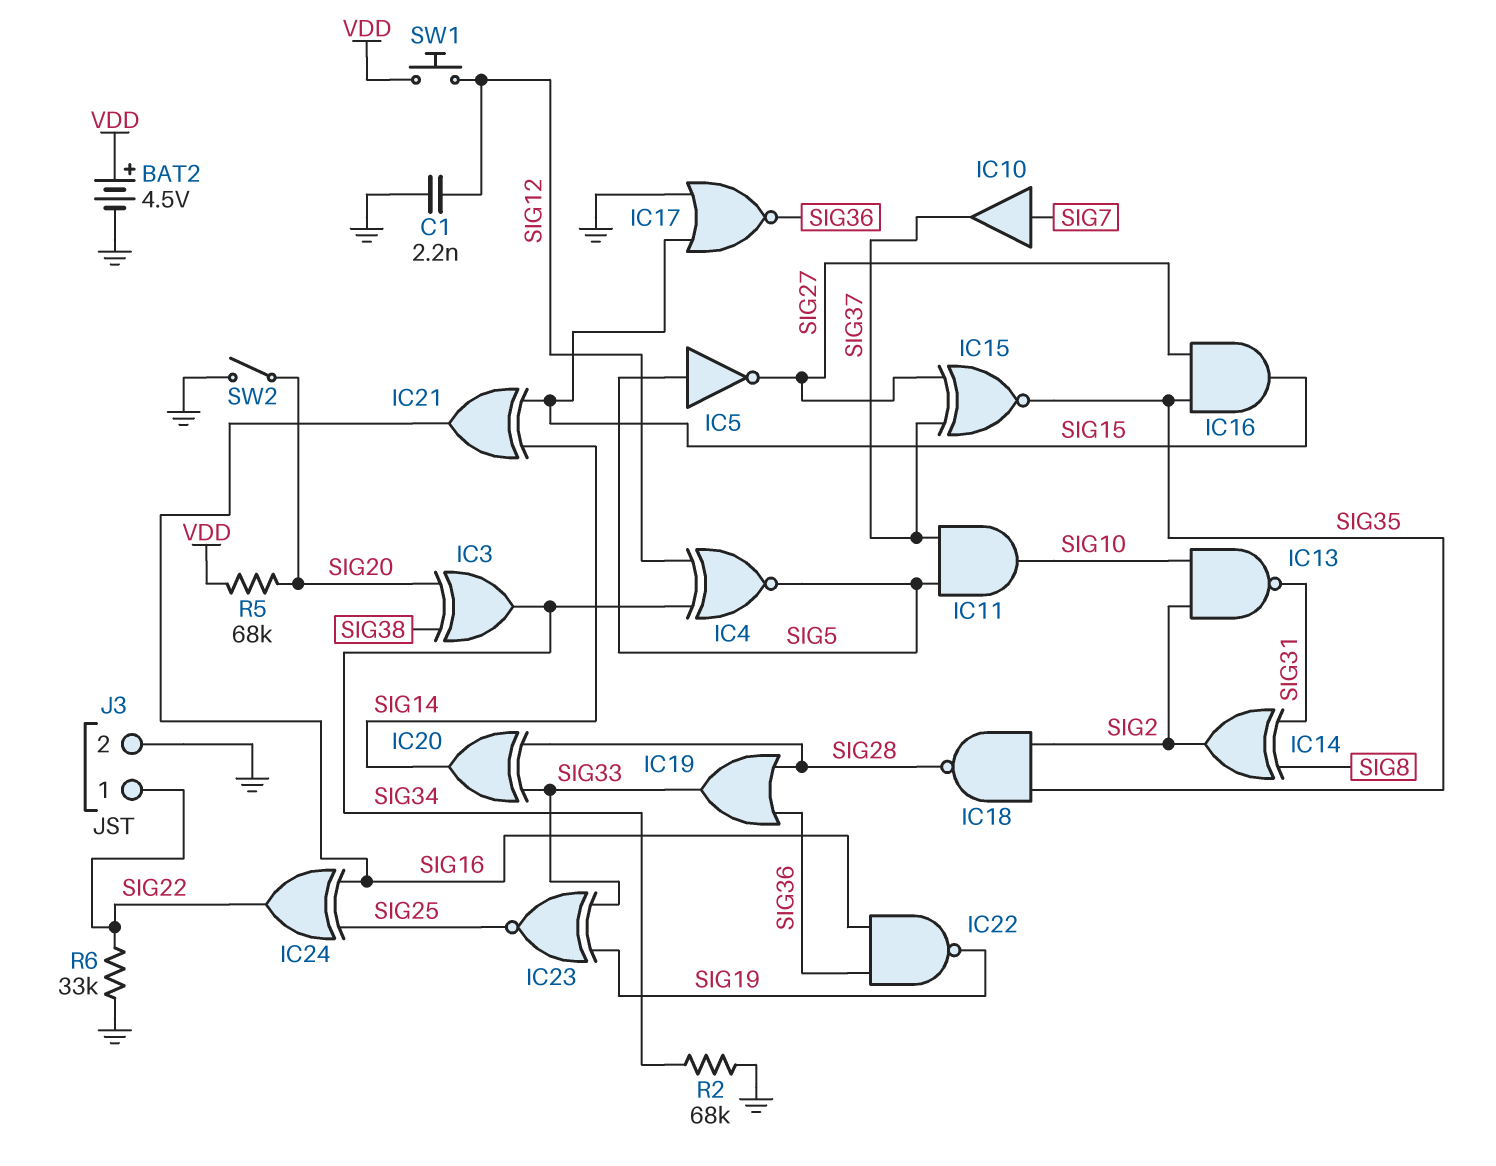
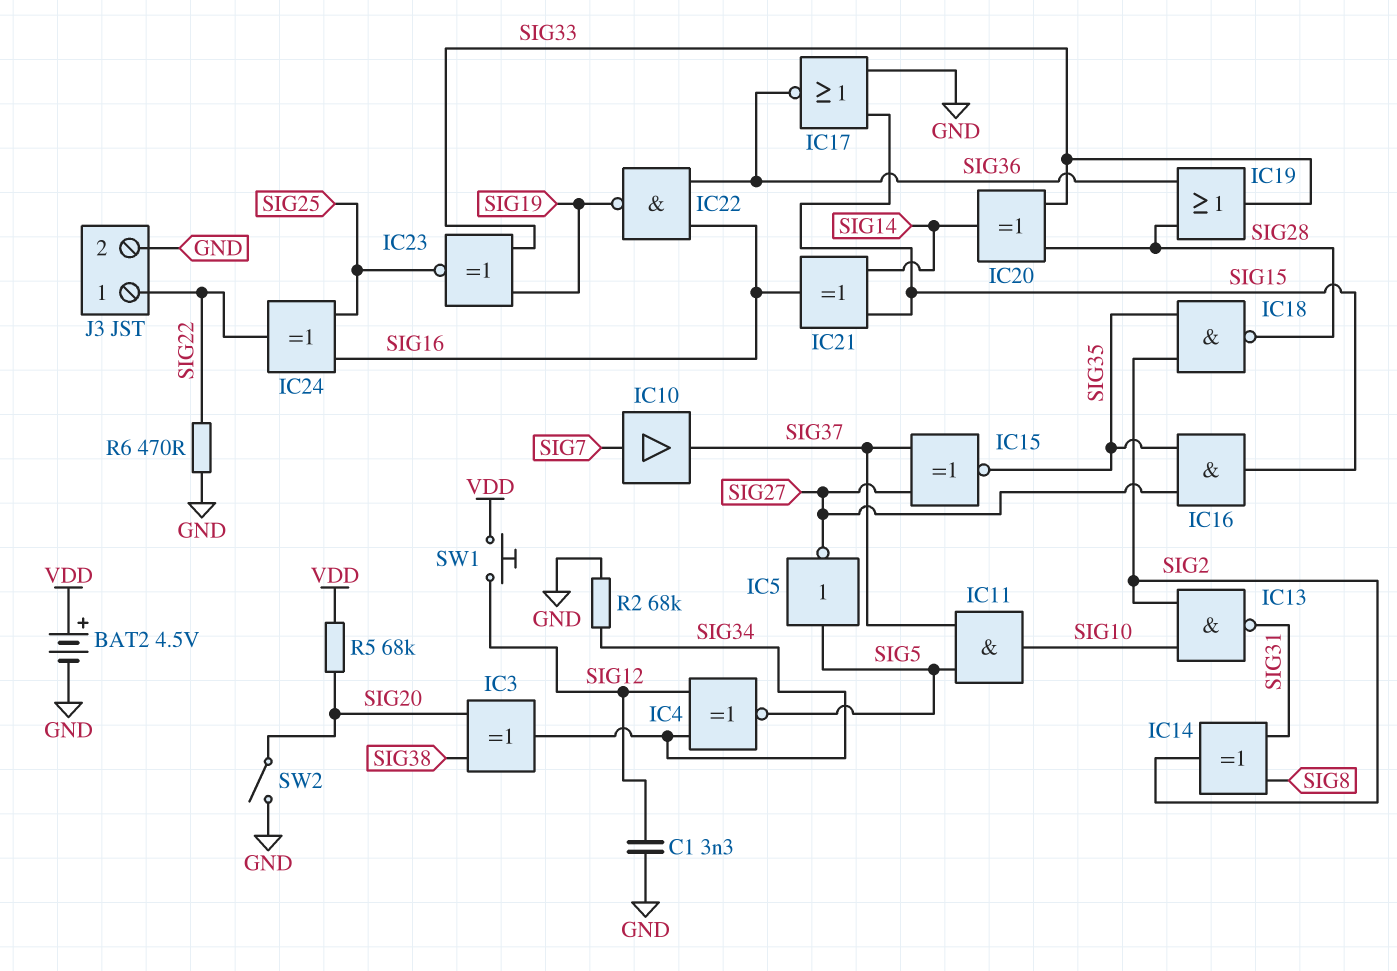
C1: 2.2nF (GND, SIG12) -> 3.3nF (GND, SIG12)
R6: 33k (GND, SIG22) -> 470 (GND, SIG22)

